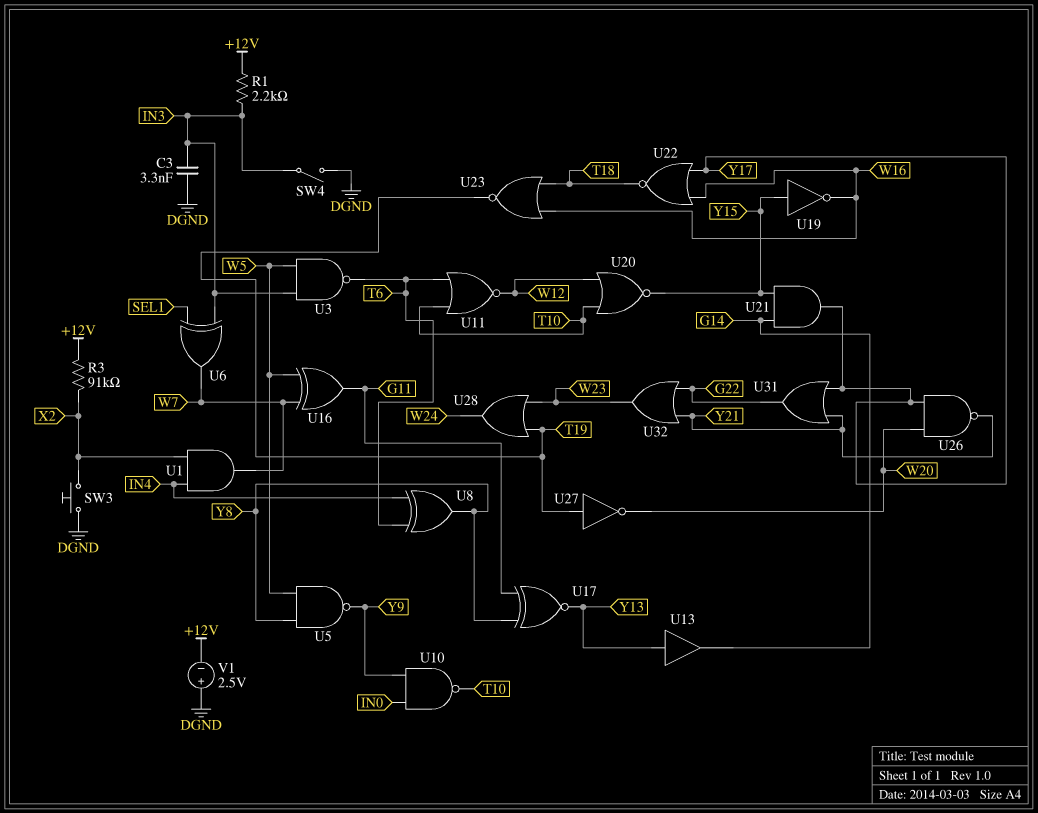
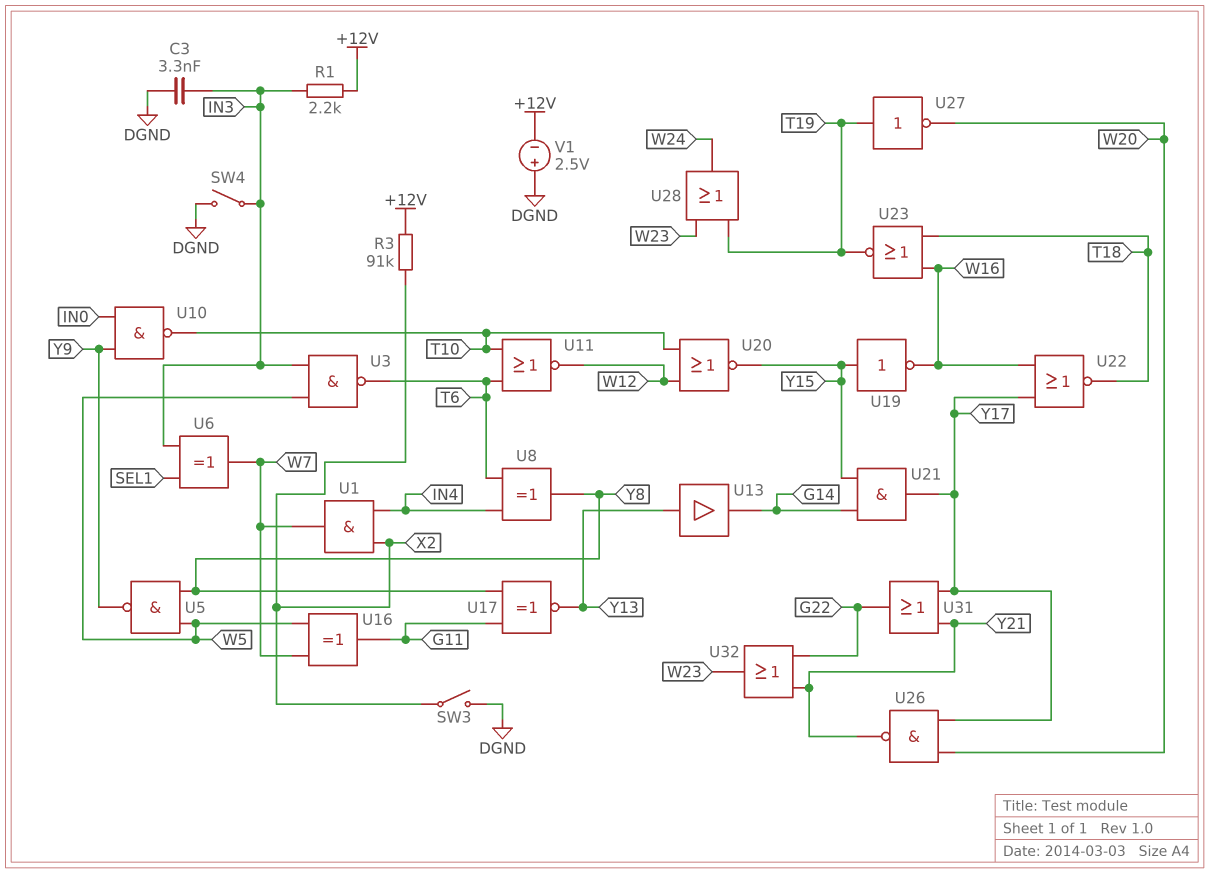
SW3: button (DGND, X2) -> switch (DGND, X2)

